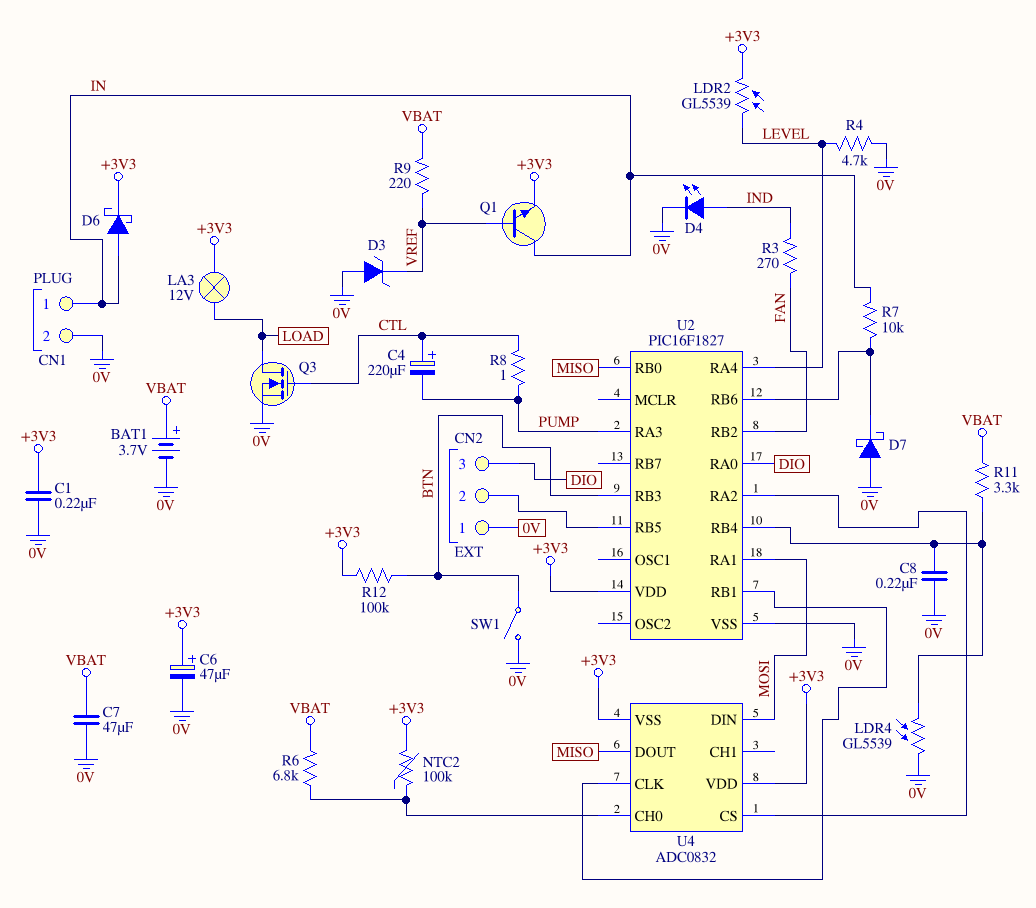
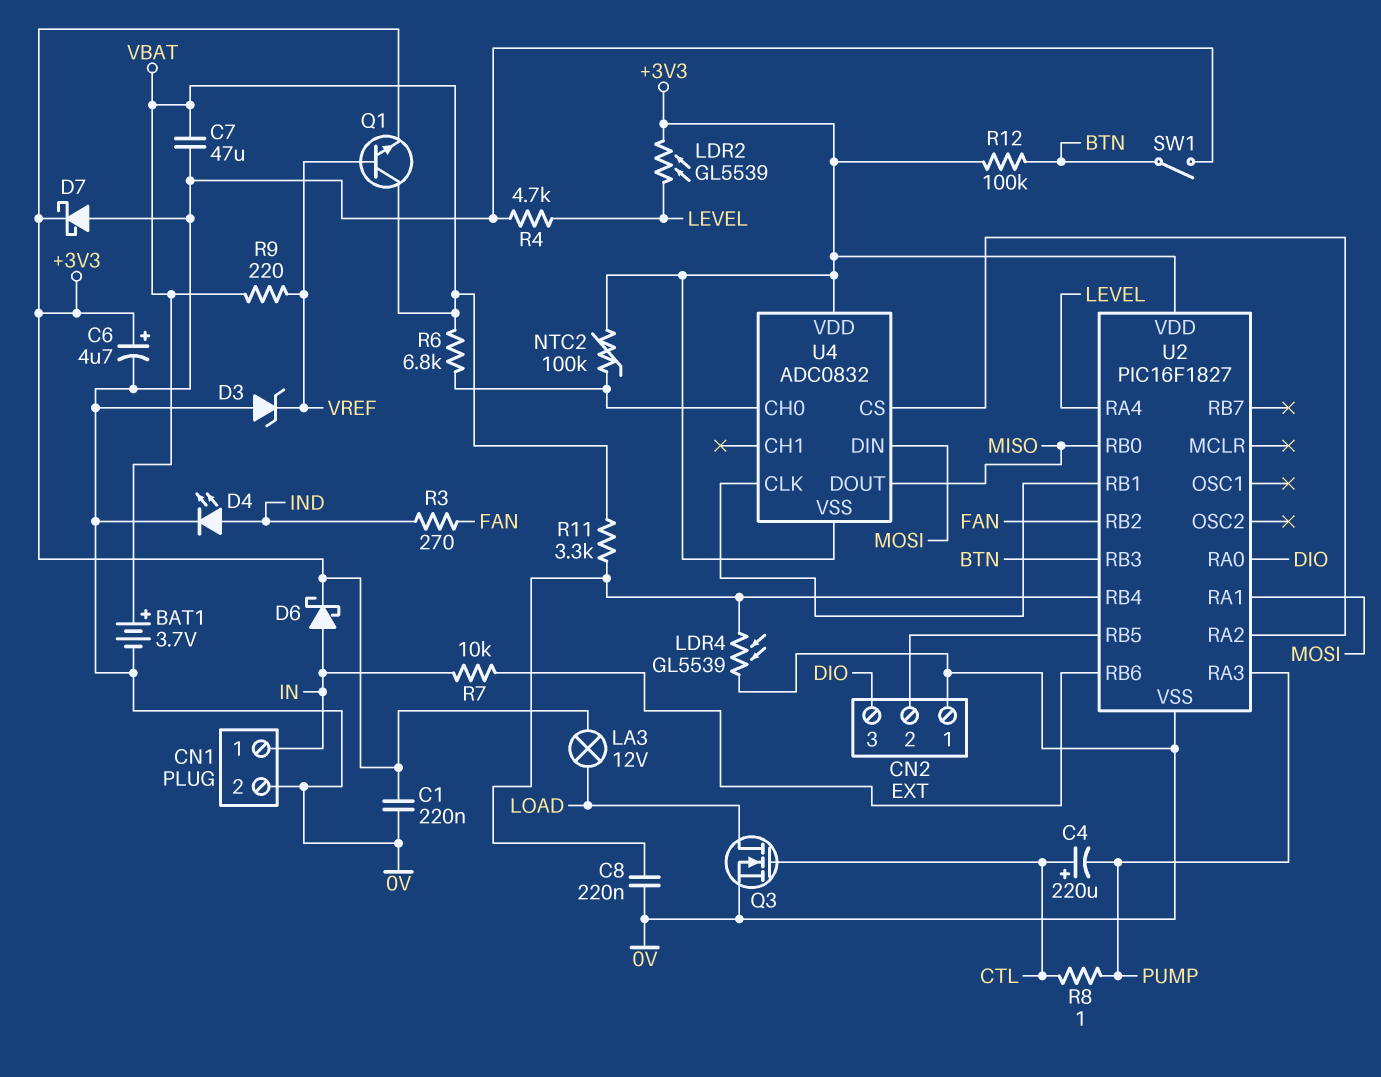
C6: 47uF (plus +3V3, minus 0V) -> 4.7uF (plus +3V3, minus 0V)
D7: schottky (A 0V, K U2/RB6) -> schottky (A 0V, K +3V3)
Q1: NPN (B VREF, C IN, E +3V3) -> NPN (B VREF, C VBAT, E +3V3)

